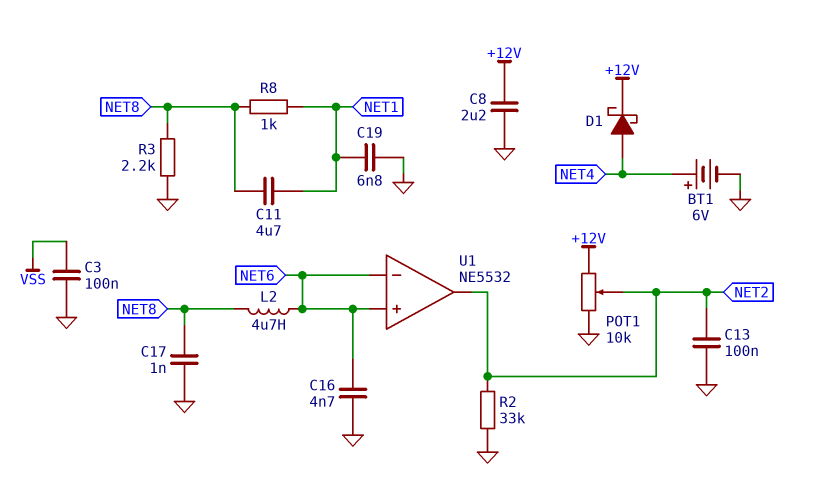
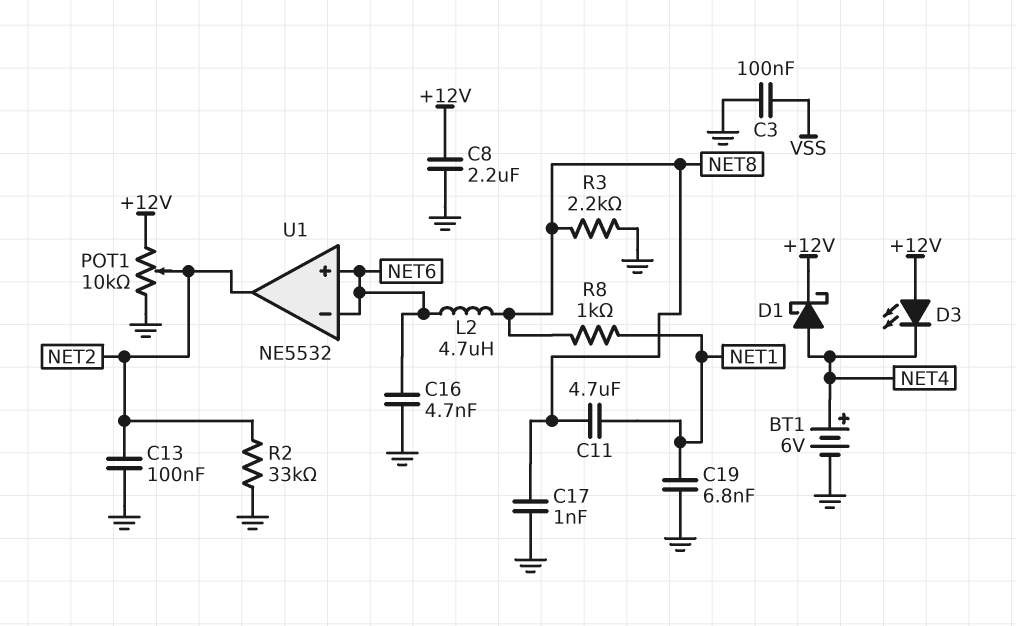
D3: none -> LED (A +12V, K NET4)

